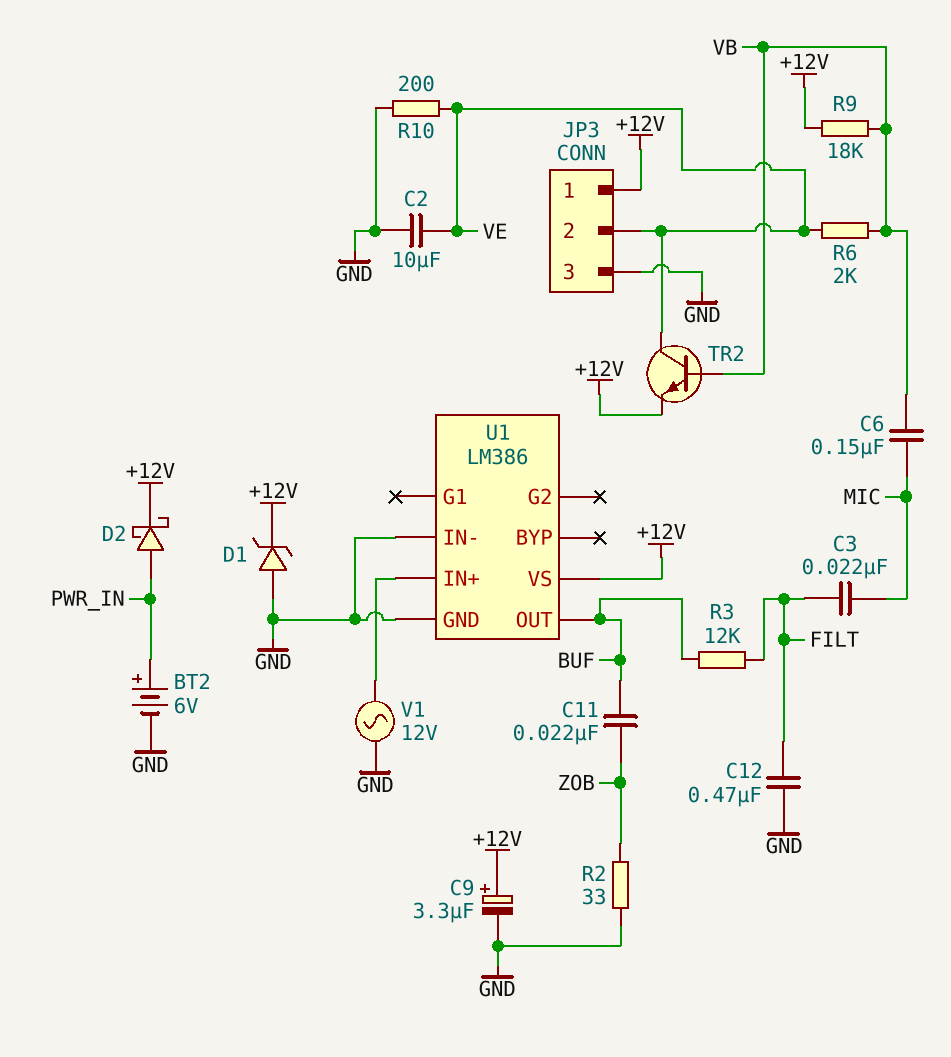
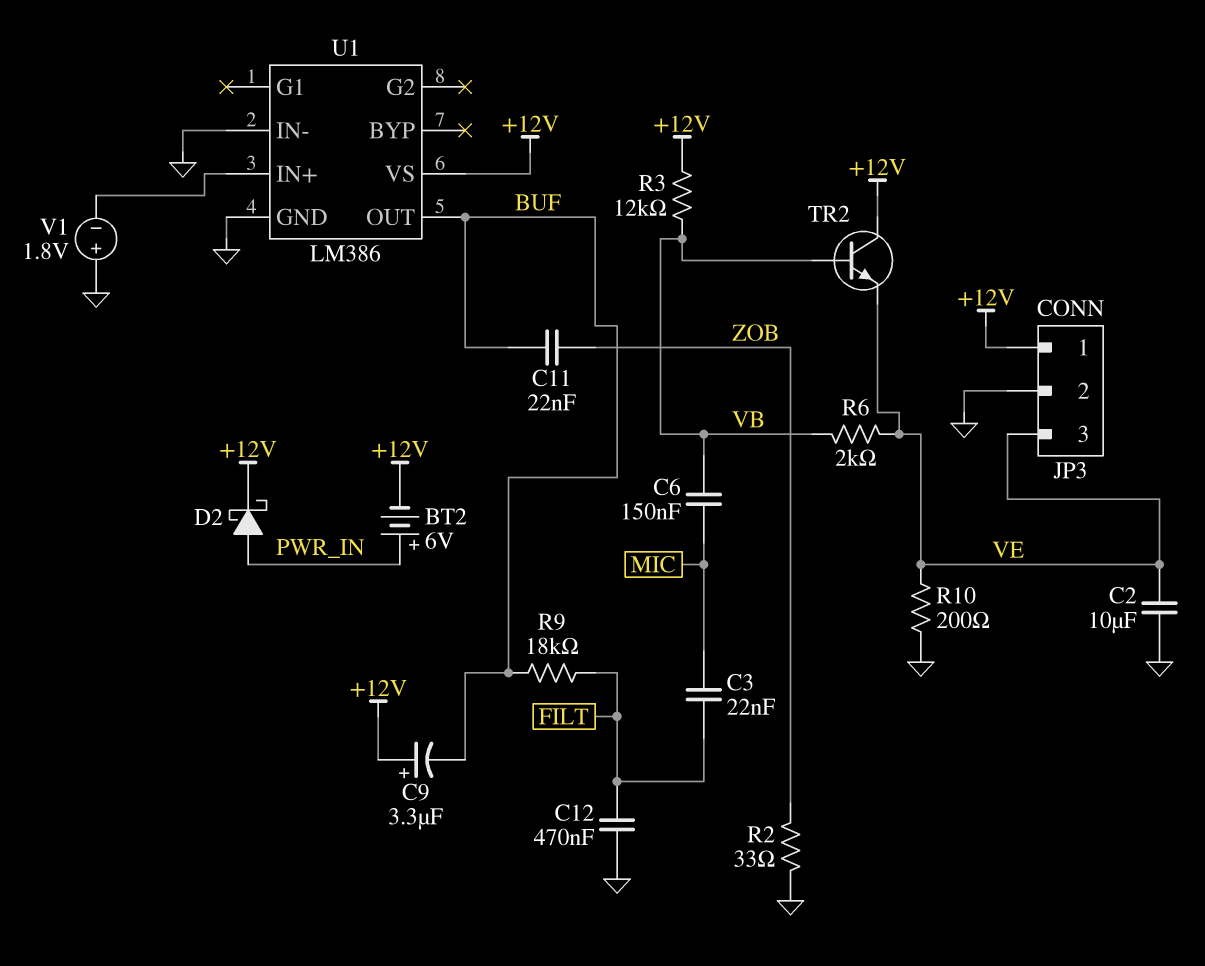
BT2: 6V (plus PWR_IN, minus GND) -> 6V (plus PWR_IN, minus +12V)
C9: 3.3uF (plus +12V, minus GND) -> 3.3uF (plus +12V, minus BUF)
D1: zener (A GND, K +12V) -> none
JP3 pin 2: VE -> GND
JP3 pin 3: GND -> VE
R3: 12k (BUF, FILT) -> 12k (+12V, VB)
R9: 18k (+12V, VB) -> 18k (BUF, FILT)
TR2: NPN (B VB, C VE, E +12V) -> NPN (B VB, C +12V, E VE)
V1: AC 12V (GND, U1/IN+) -> 1.8V (plus GND, minus U1/IN+)

